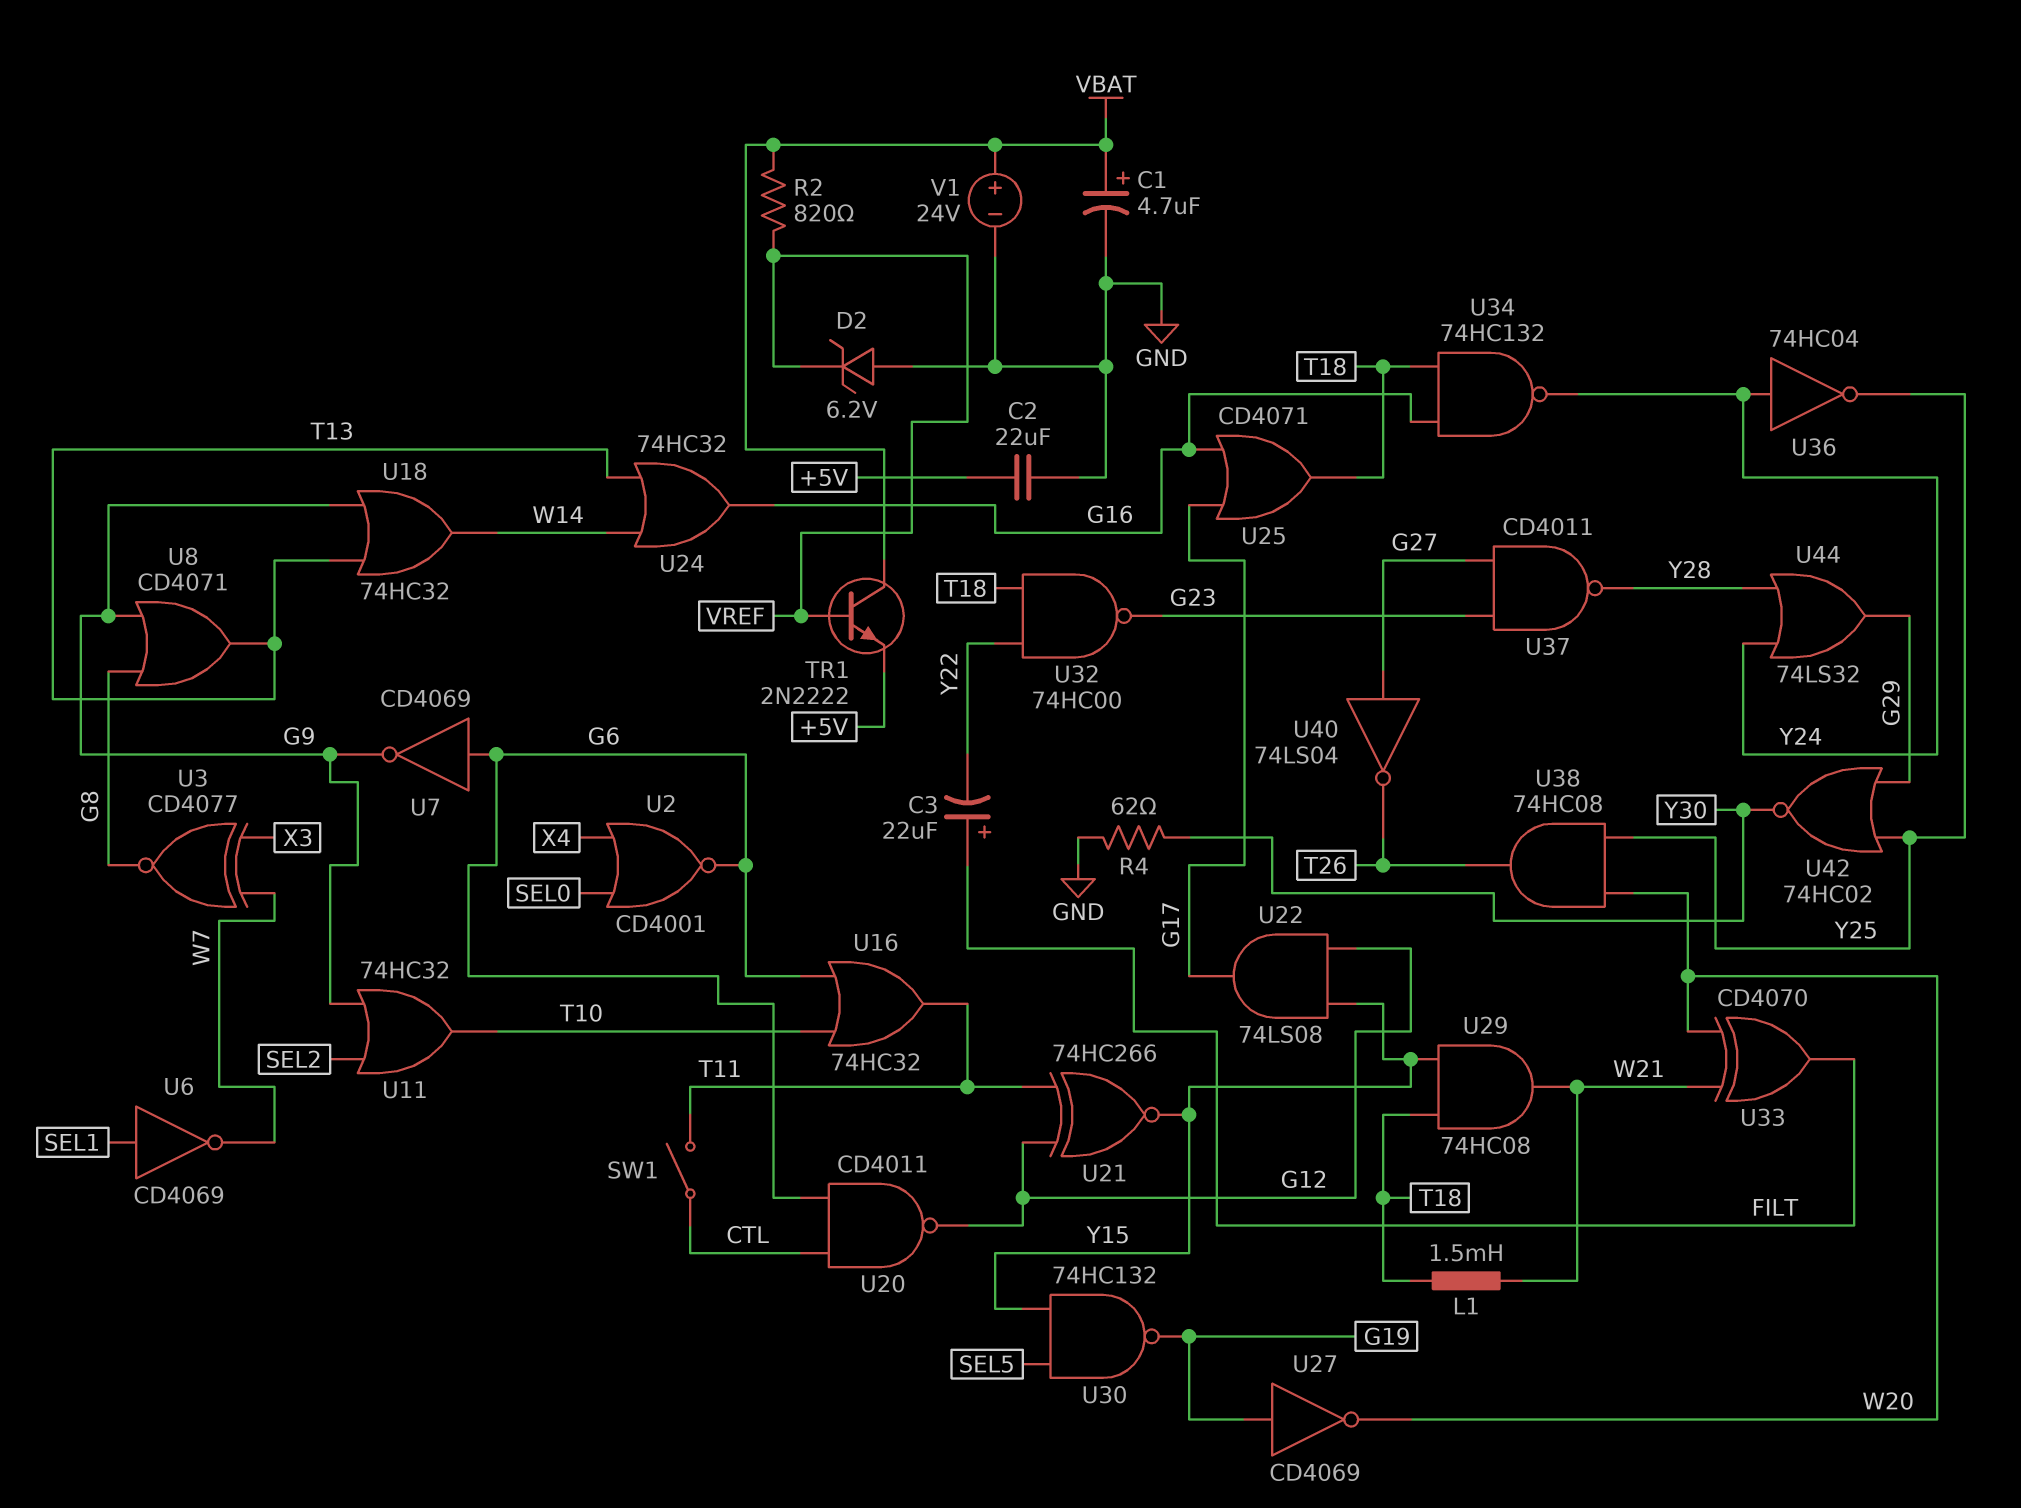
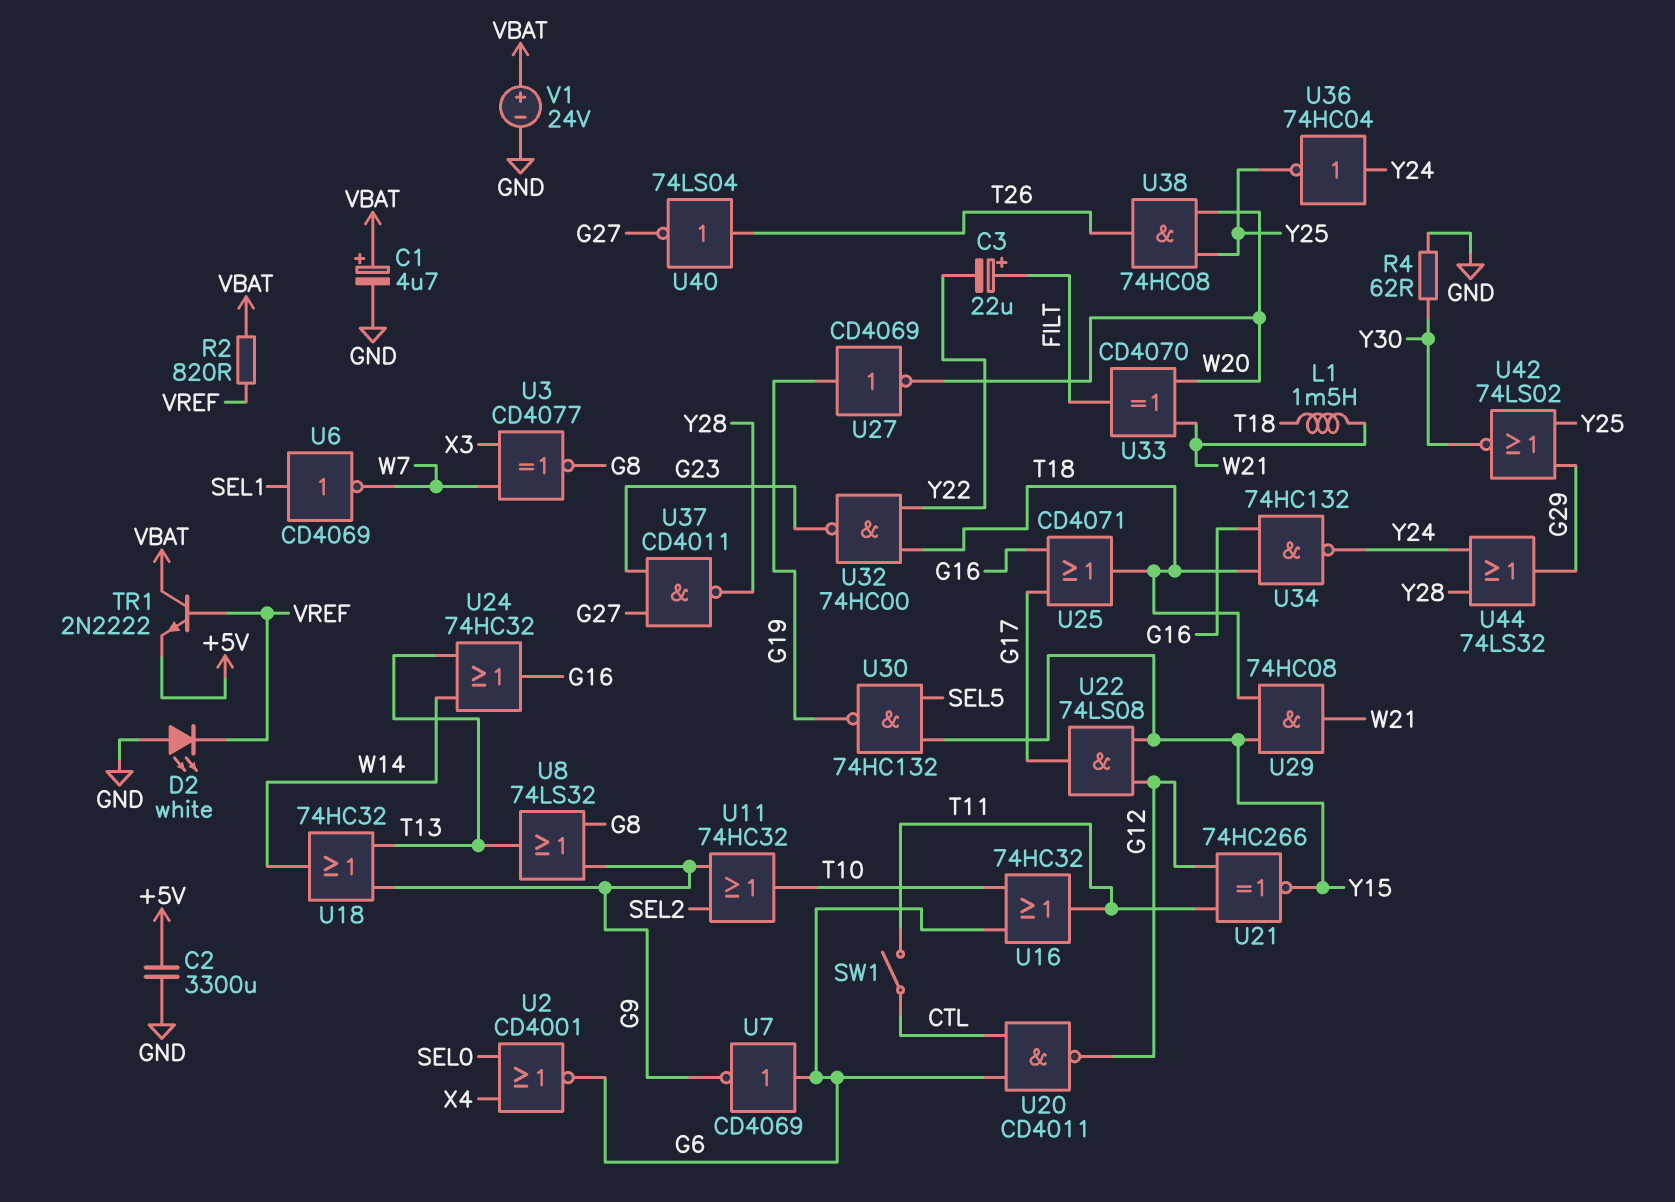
C2: 22uF (+5V, GND) -> 3300uF (+5V, GND)
D2: zener 6.2V (A GND, K VREF) -> LED white (A GND, K VREF)
U8: OR CD4071 (in G8, in G9, out T13) -> OR 74LS32 (in G8, in G9, out T13)
U40: NOT 74LS04 (in G27, out T26) -> NOT 74LS04 (in T26, out G27)
U42: NOR 74HC02 (in G29, in Y25, out Y30) -> NOR 74LS02 (in G29, in Y25, out Y30)

